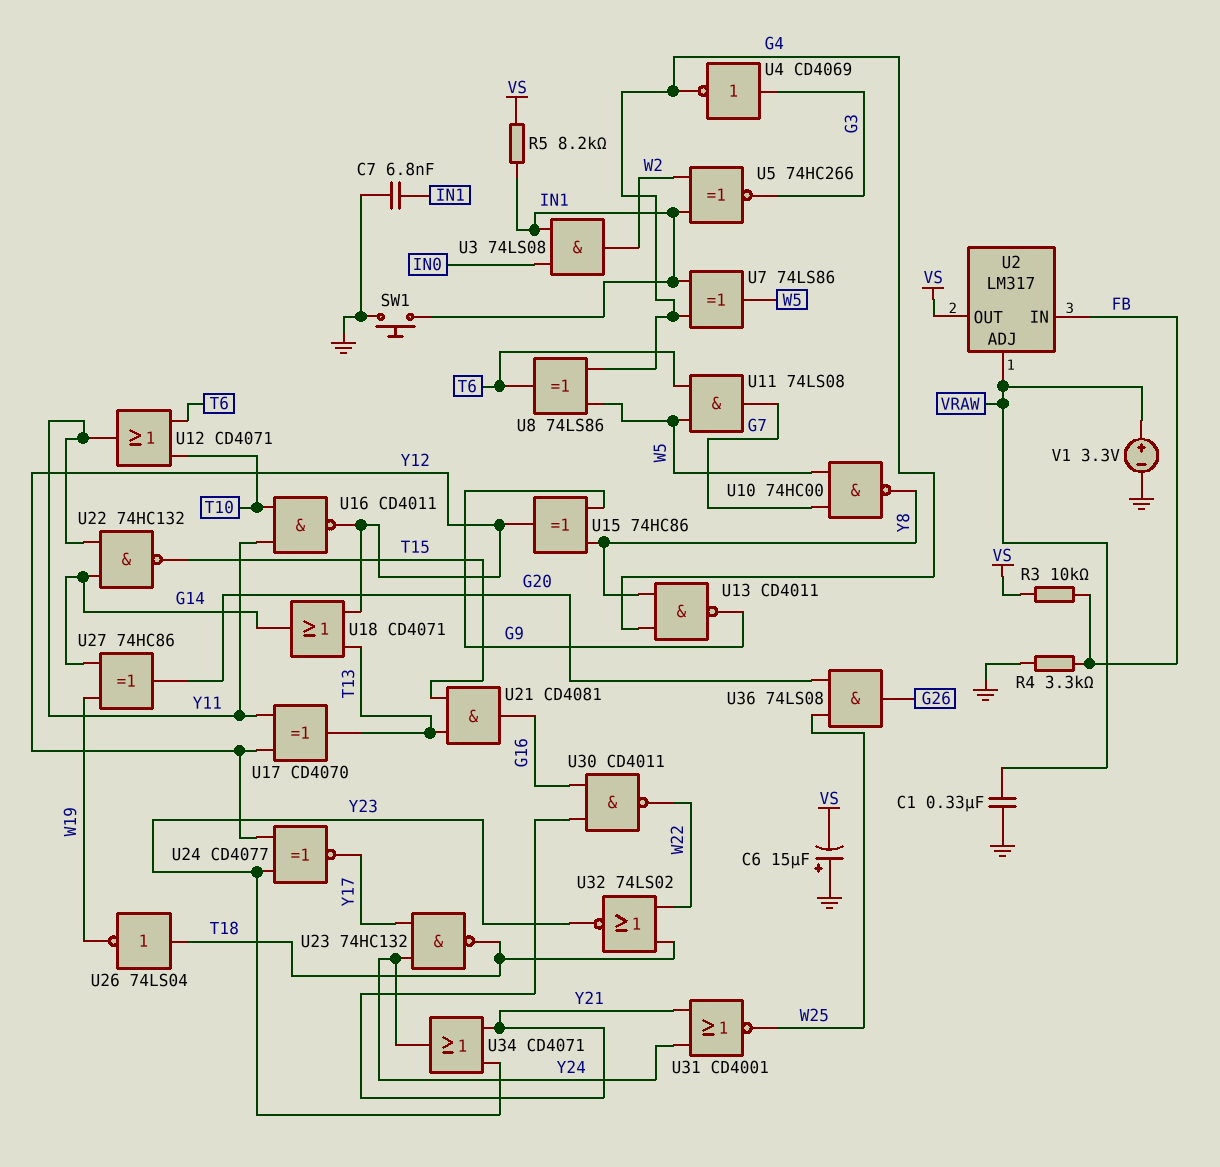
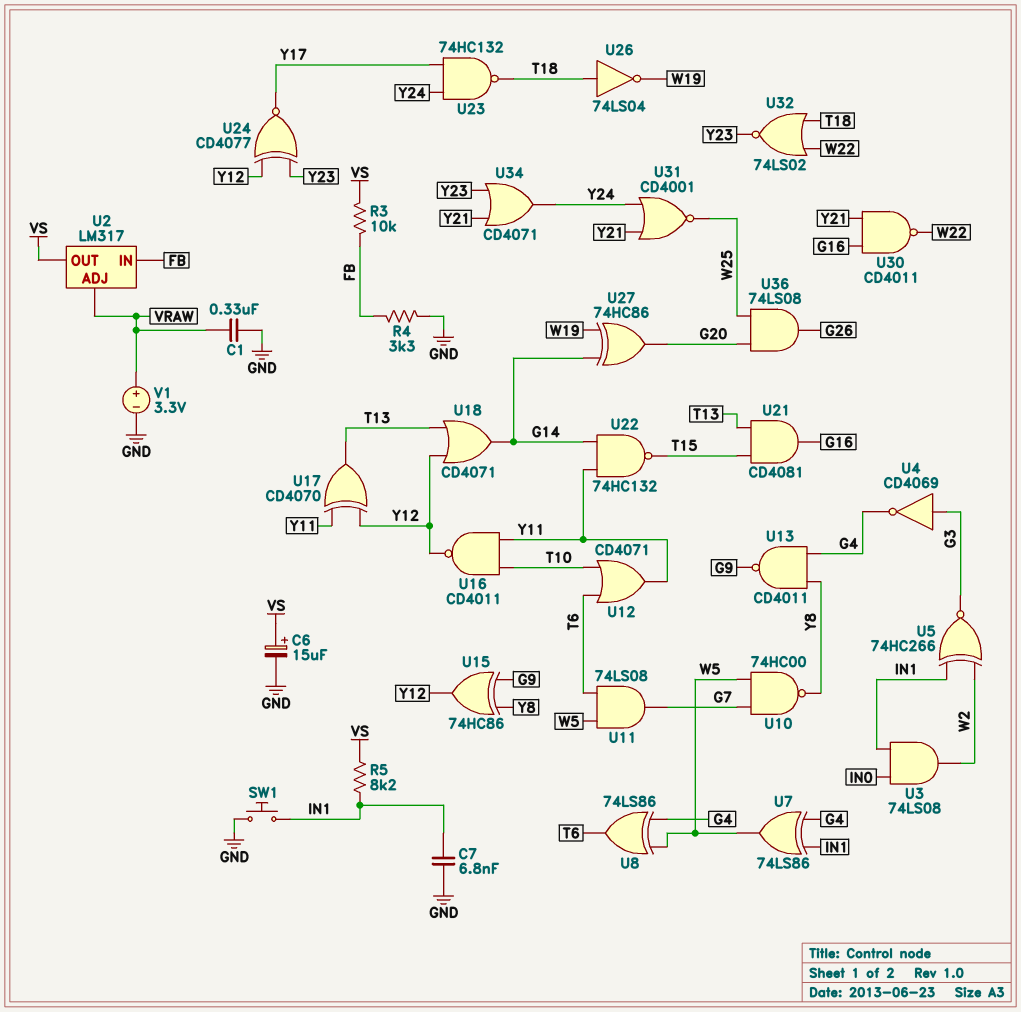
C6: 15uF (plus GND, minus VS) -> 15uF (plus VS, minus GND)

